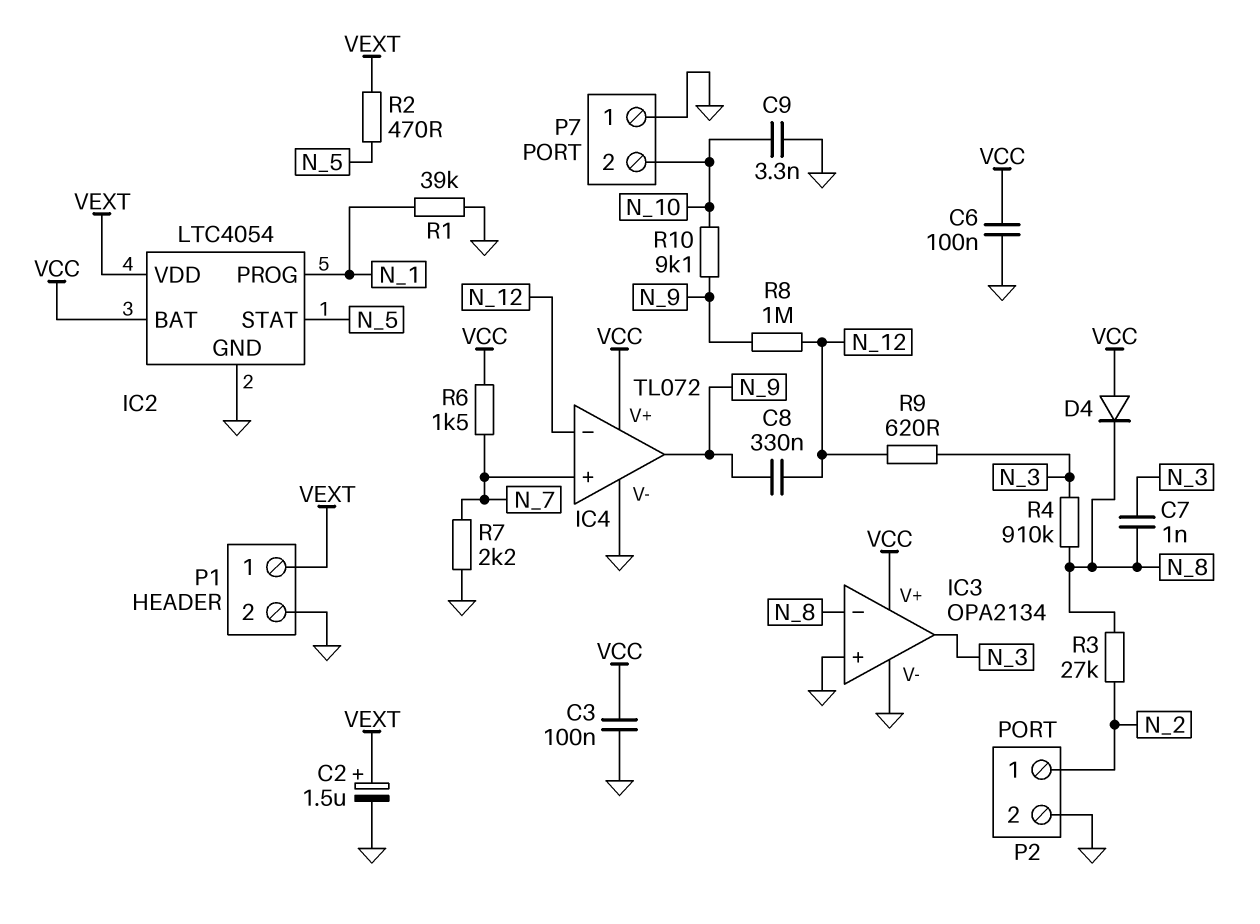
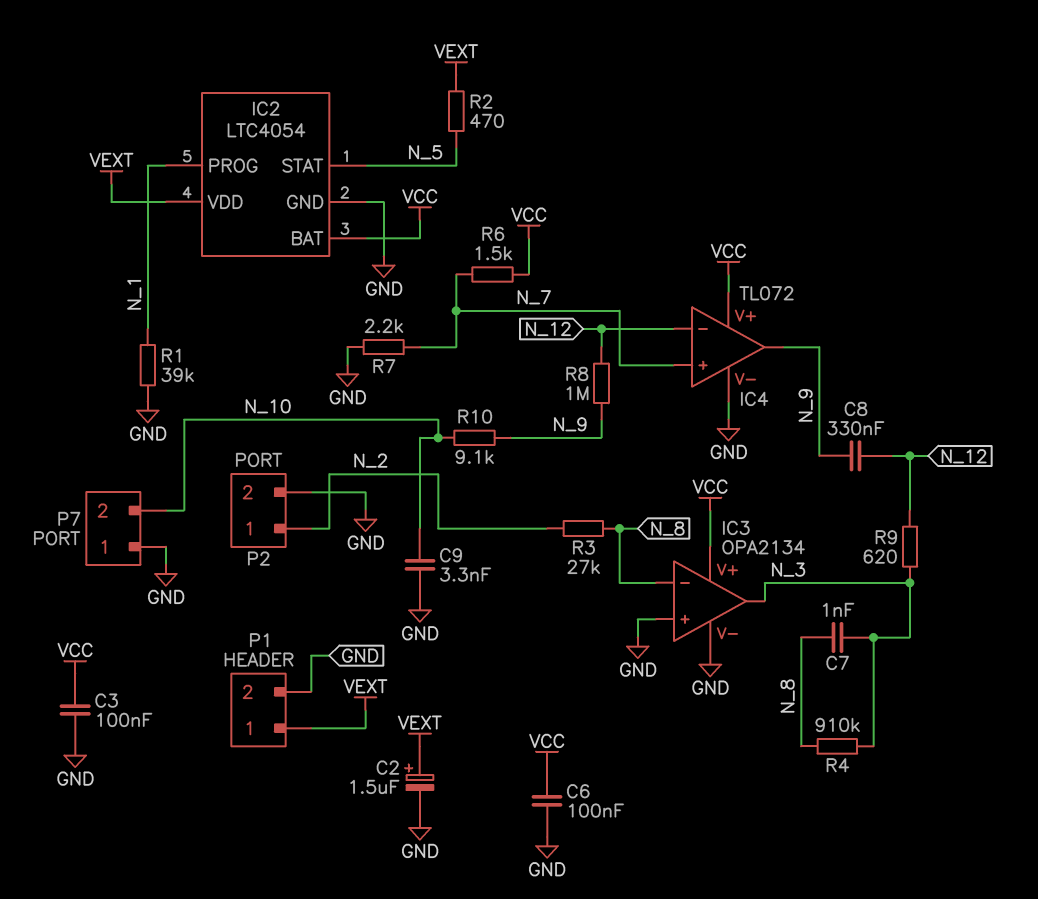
D4: diode (A VCC, K N_8) -> none

